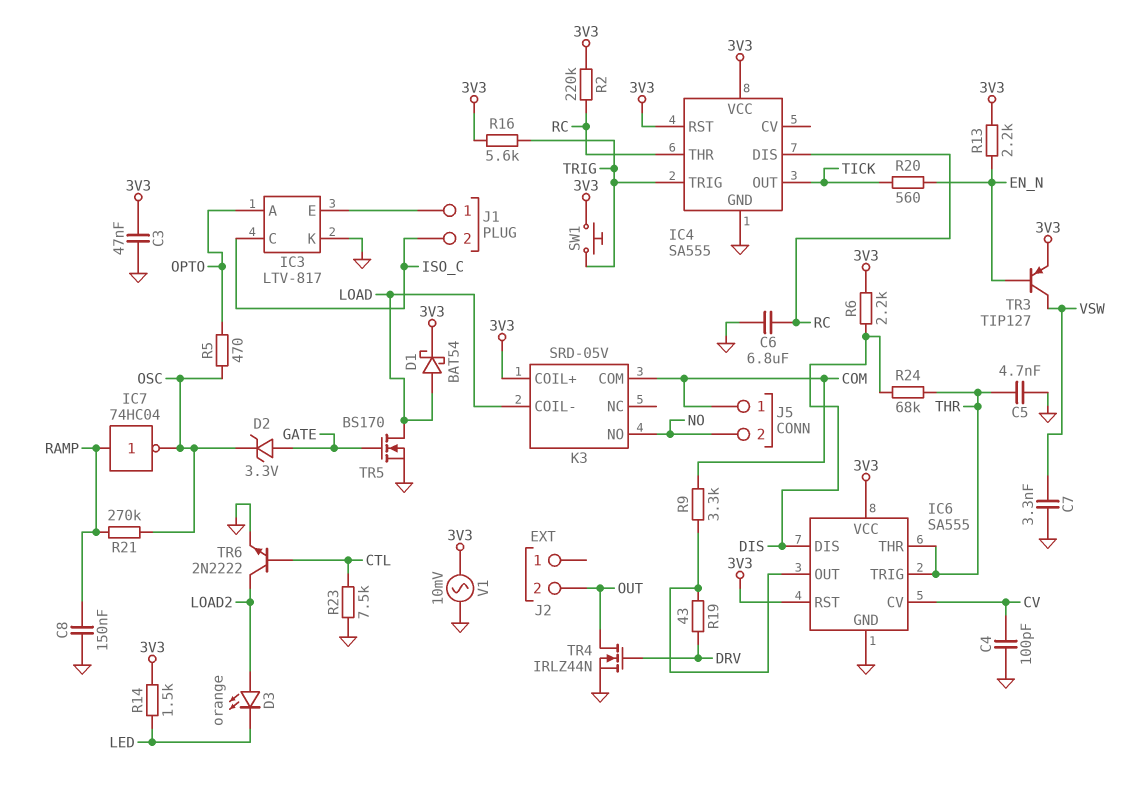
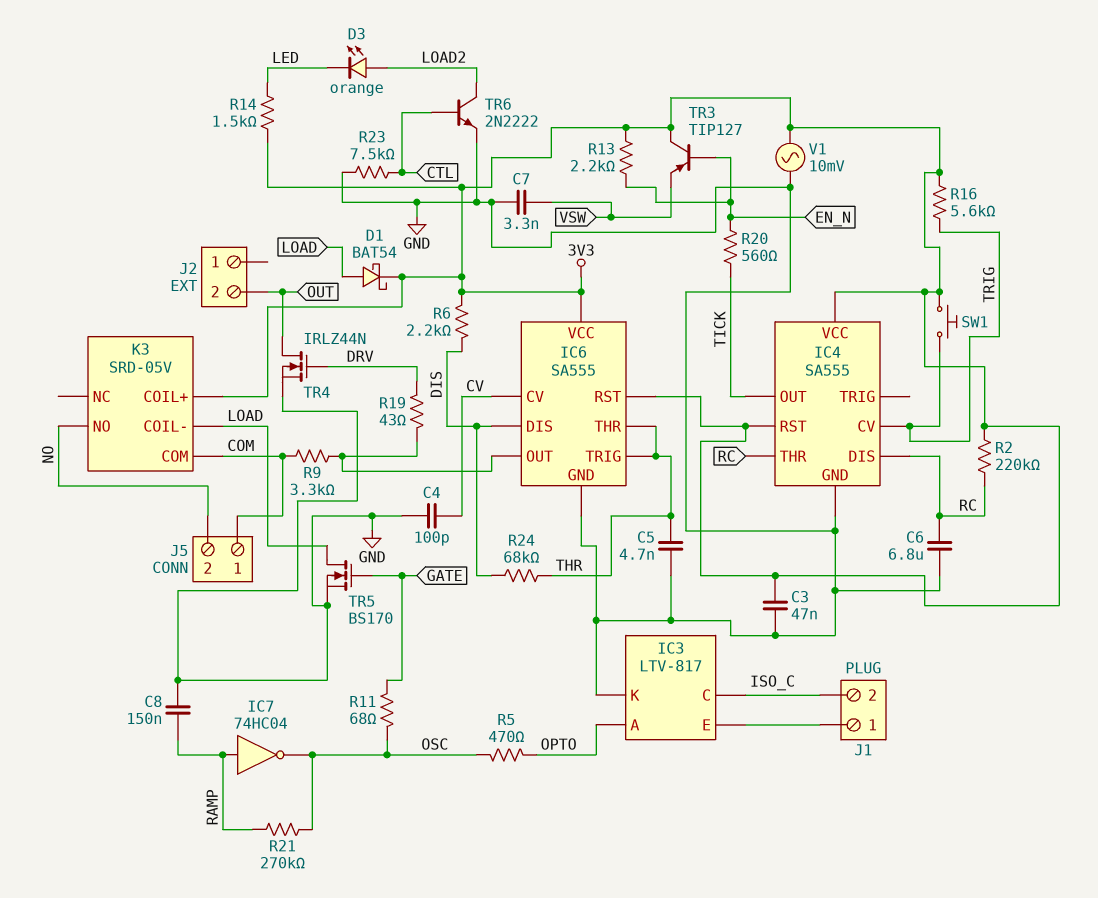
D2: zener 3.3V (A GATE, K OSC) -> none
IC4 pin CV: none -> TRIG
IC4 pin TRIG: TRIG -> none
R11: none -> 68 (GATE, OSC)
TR3: PNP TIP127 (B EN_N, C VSW, E 3V3) -> PNP TIP127 (B EN_N, C 3V3, E VSW)

